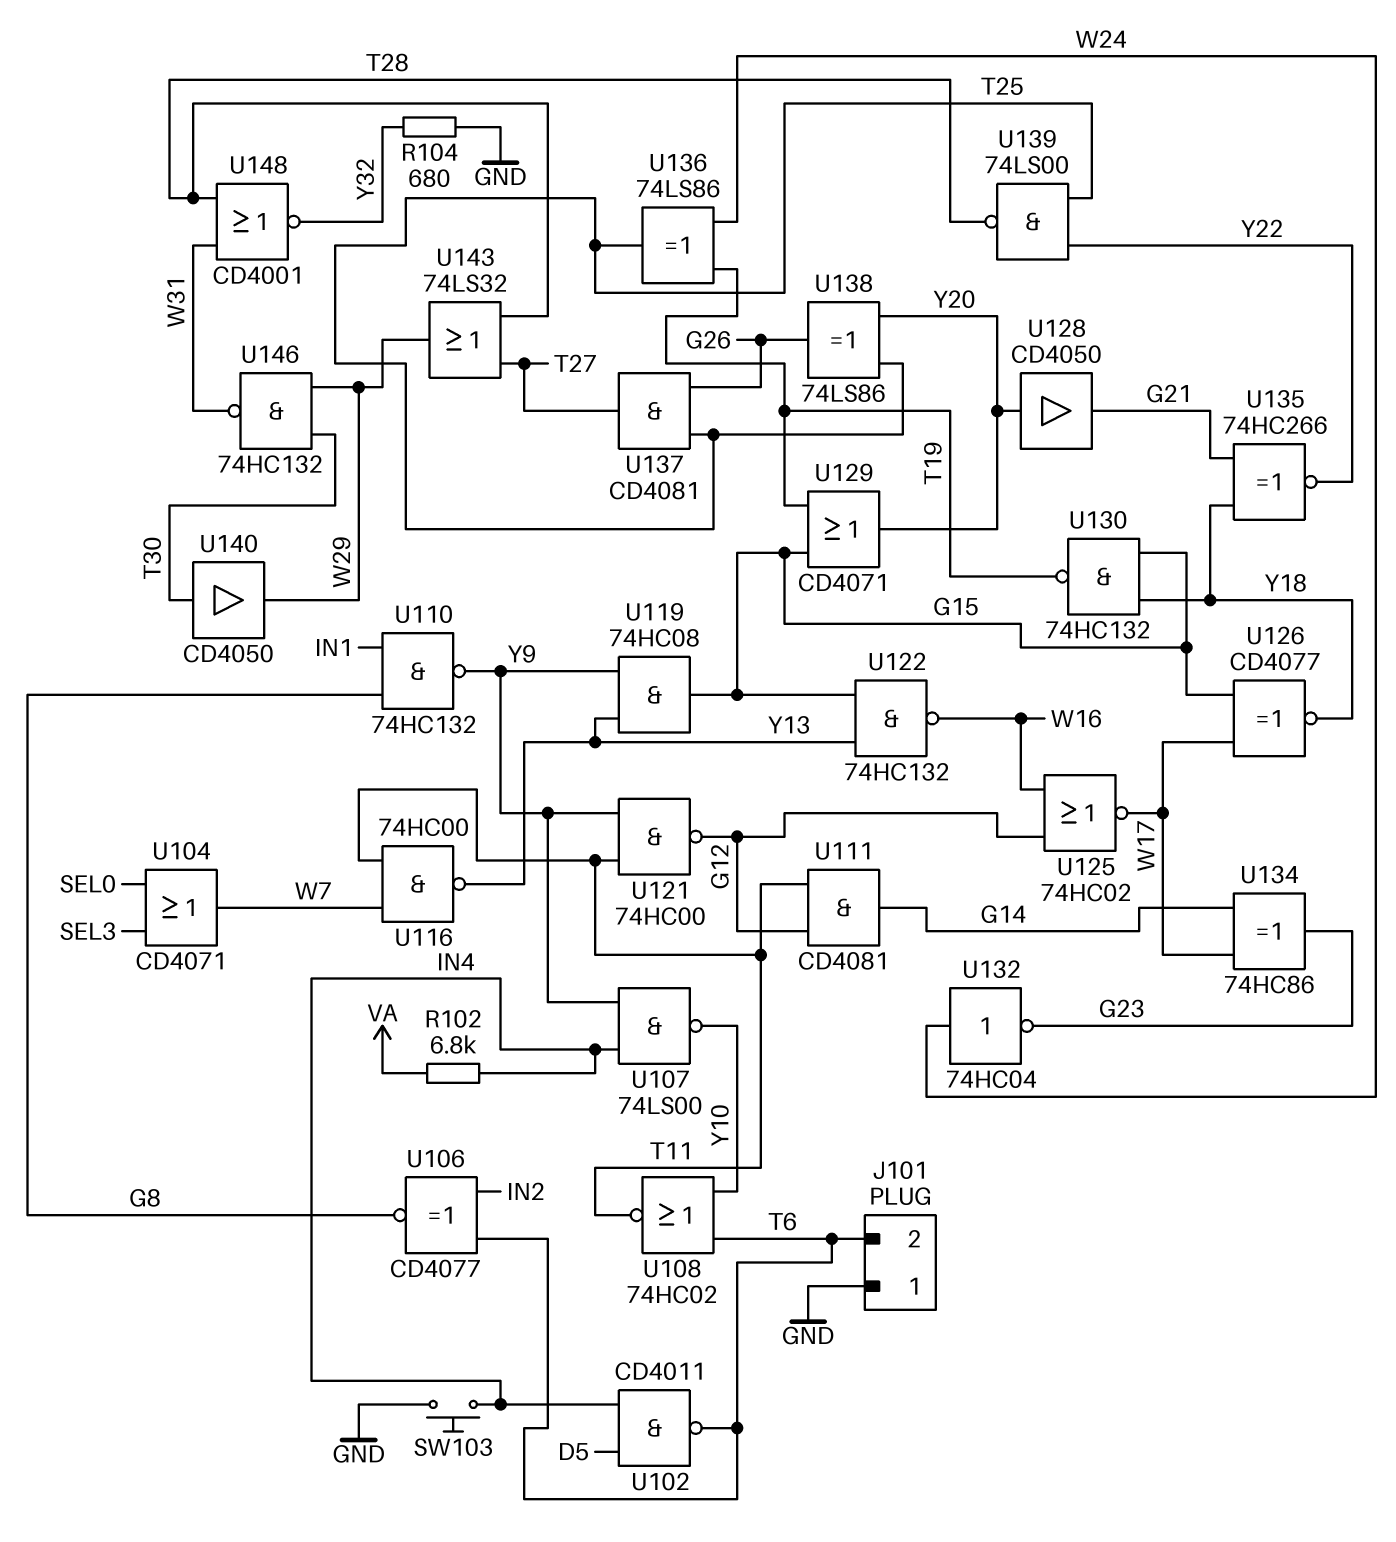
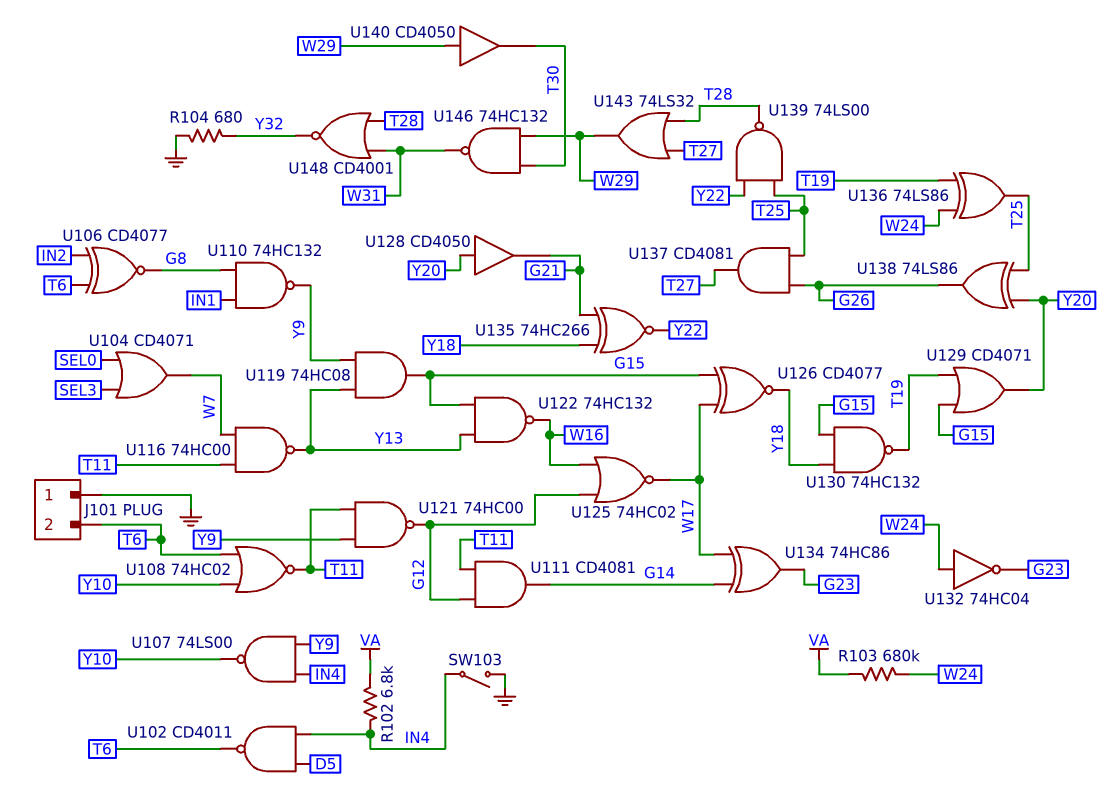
R103: none -> 680k (VA, W24)
SW103: button (GND, IN4) -> switch (GND, IN4)
U140: buffer CD4050 (in T30, out W29) -> buffer CD4050 (in W29, out T30)

